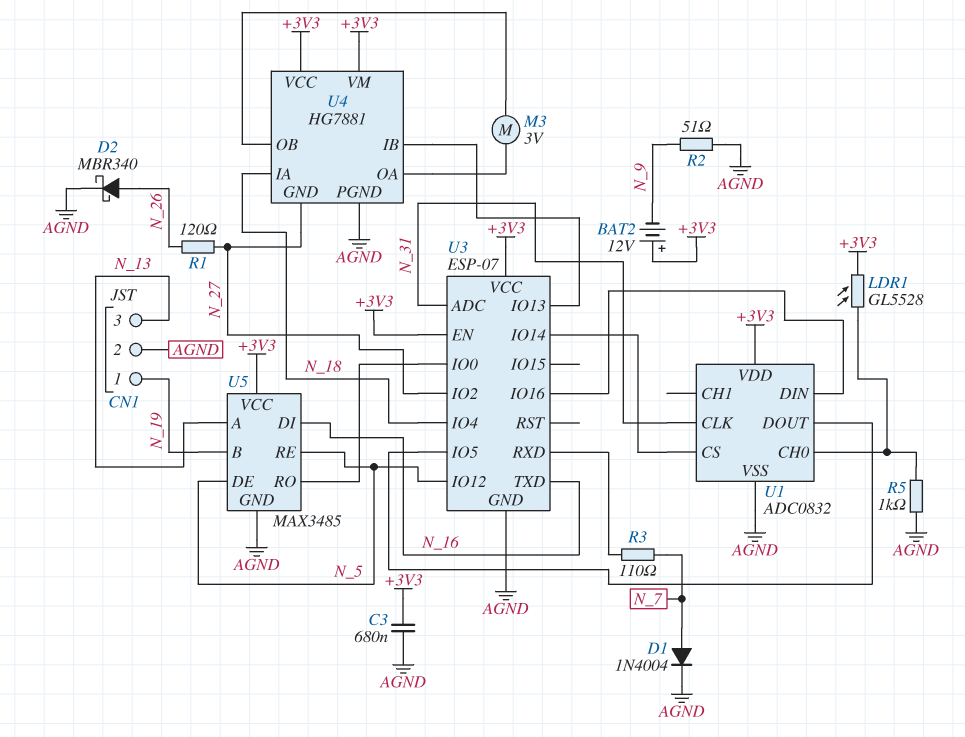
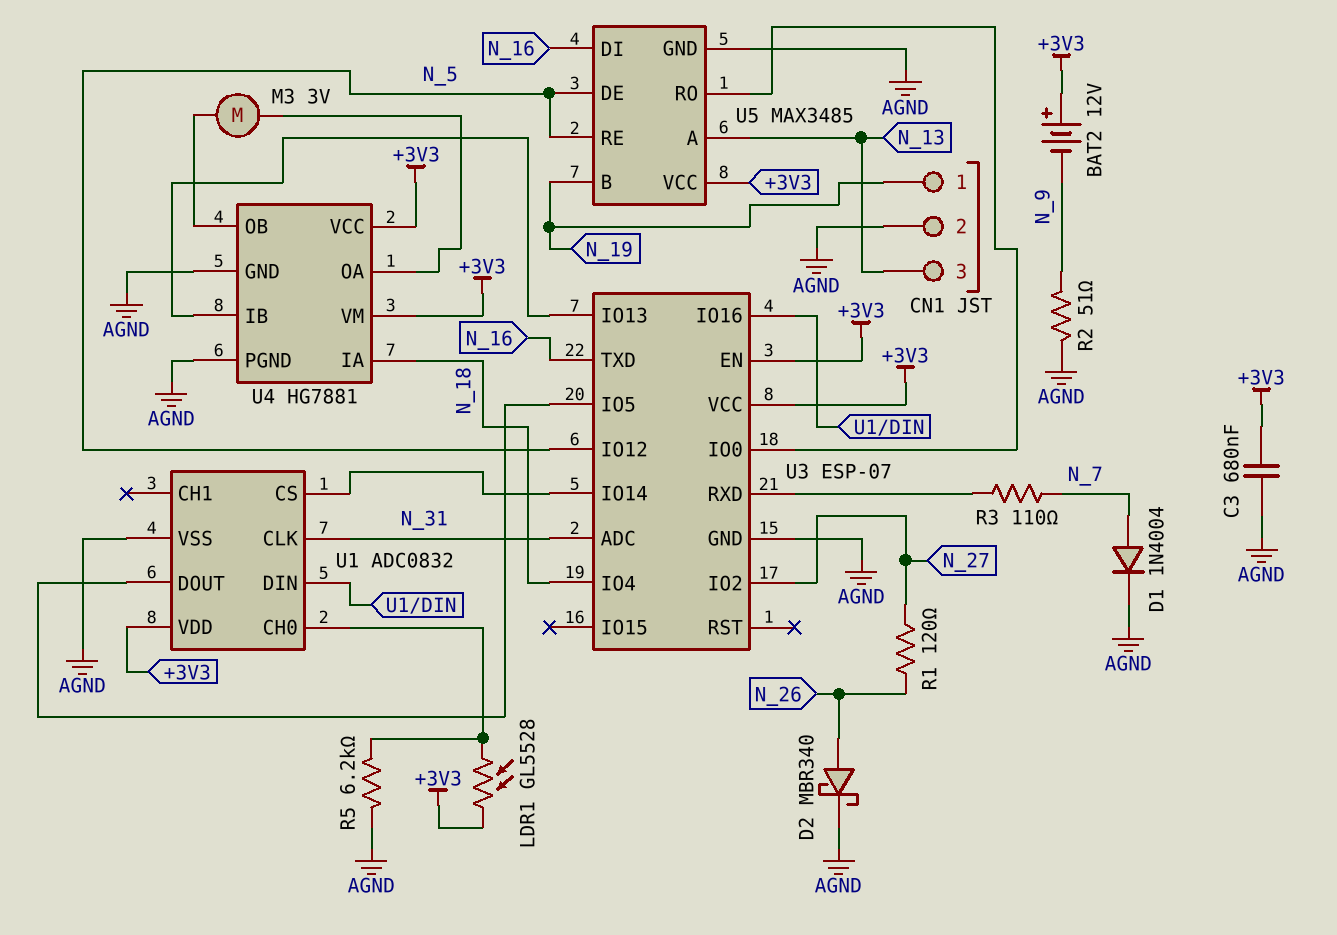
R5: 1k (AGND, U1/CH0) -> 6.2k (AGND, U1/CH0)
U4 pin GND: N_27 -> AGND

